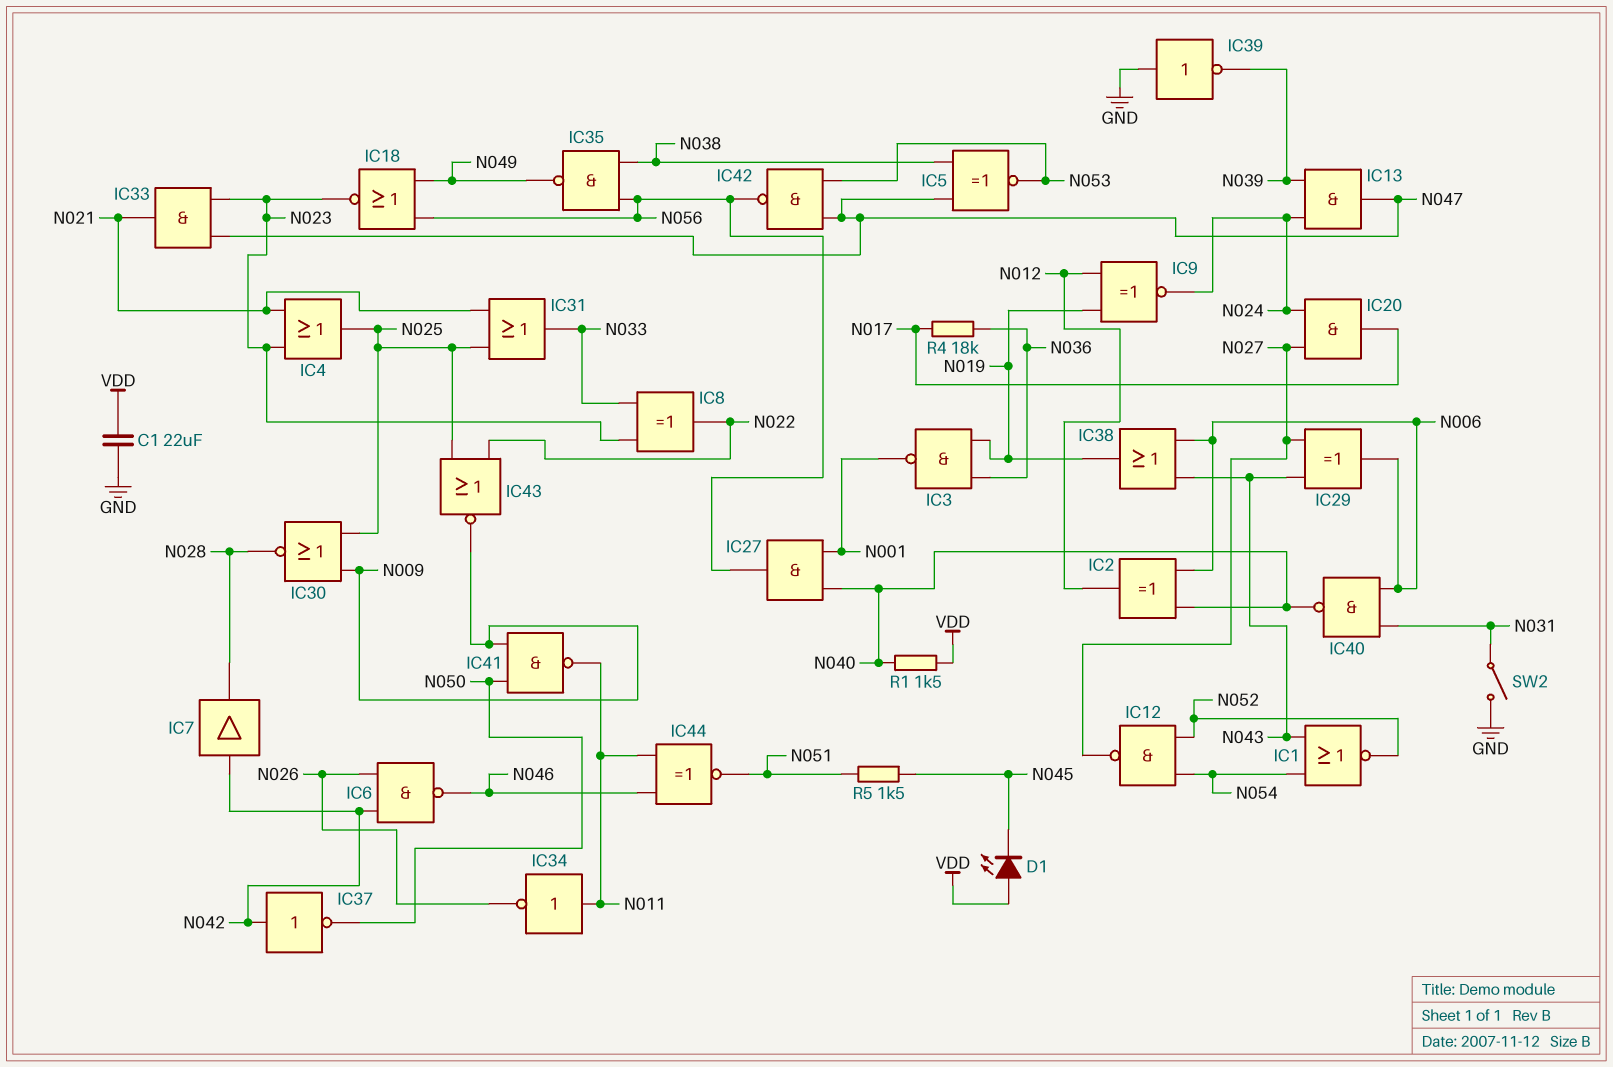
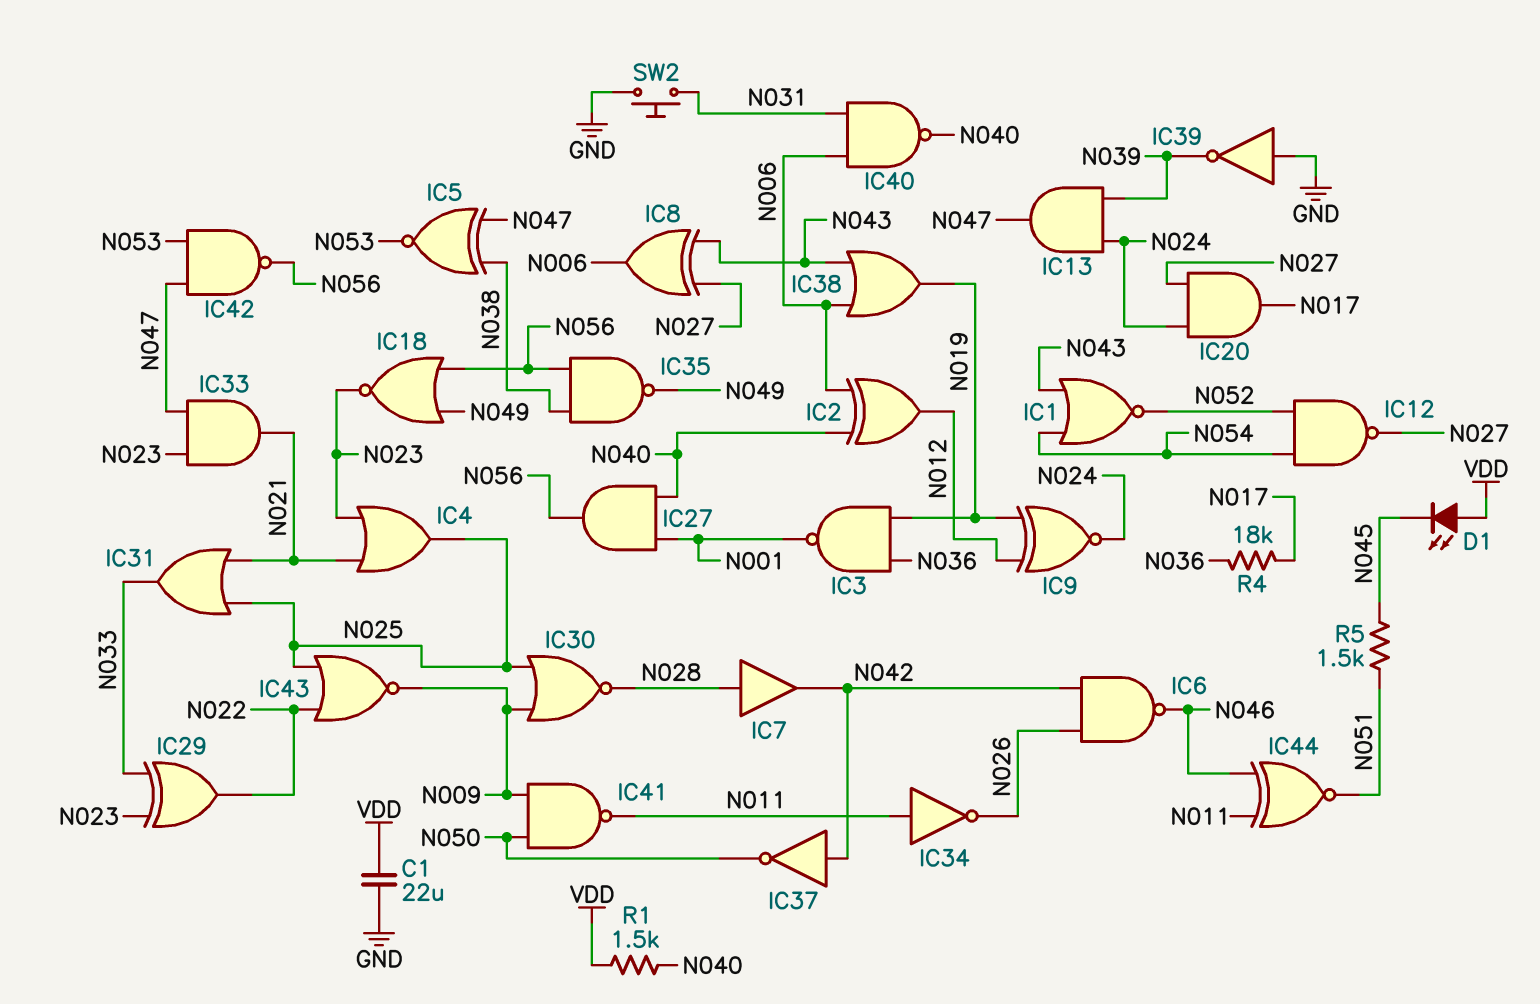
IC7: buffer (in N042, out N028) -> buffer (in N028, out N042)
IC8: XOR (in N023, in N033, out N022) -> XOR (in N027, in N043, out N006)
IC29: XOR (in N027, in N043, out N006) -> XOR (in N023, in N033, out N022)
SW2: switch (GND, N031) -> button (GND, N031)

